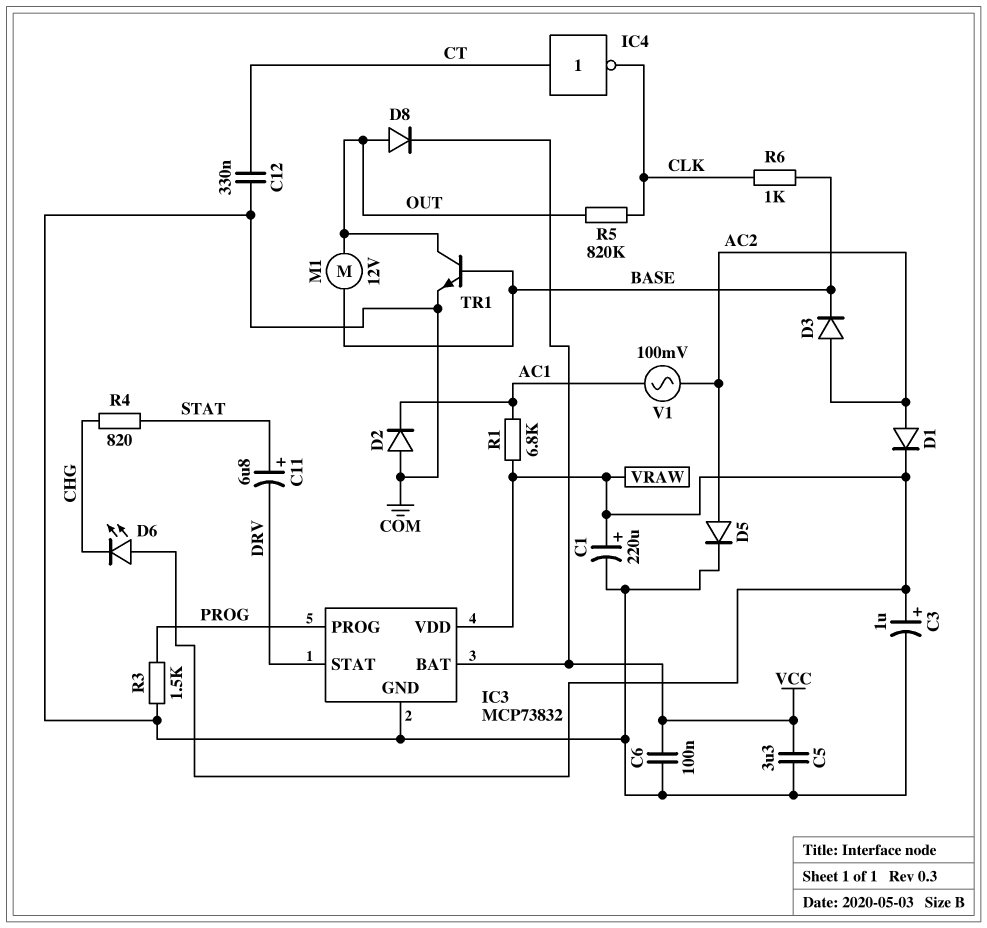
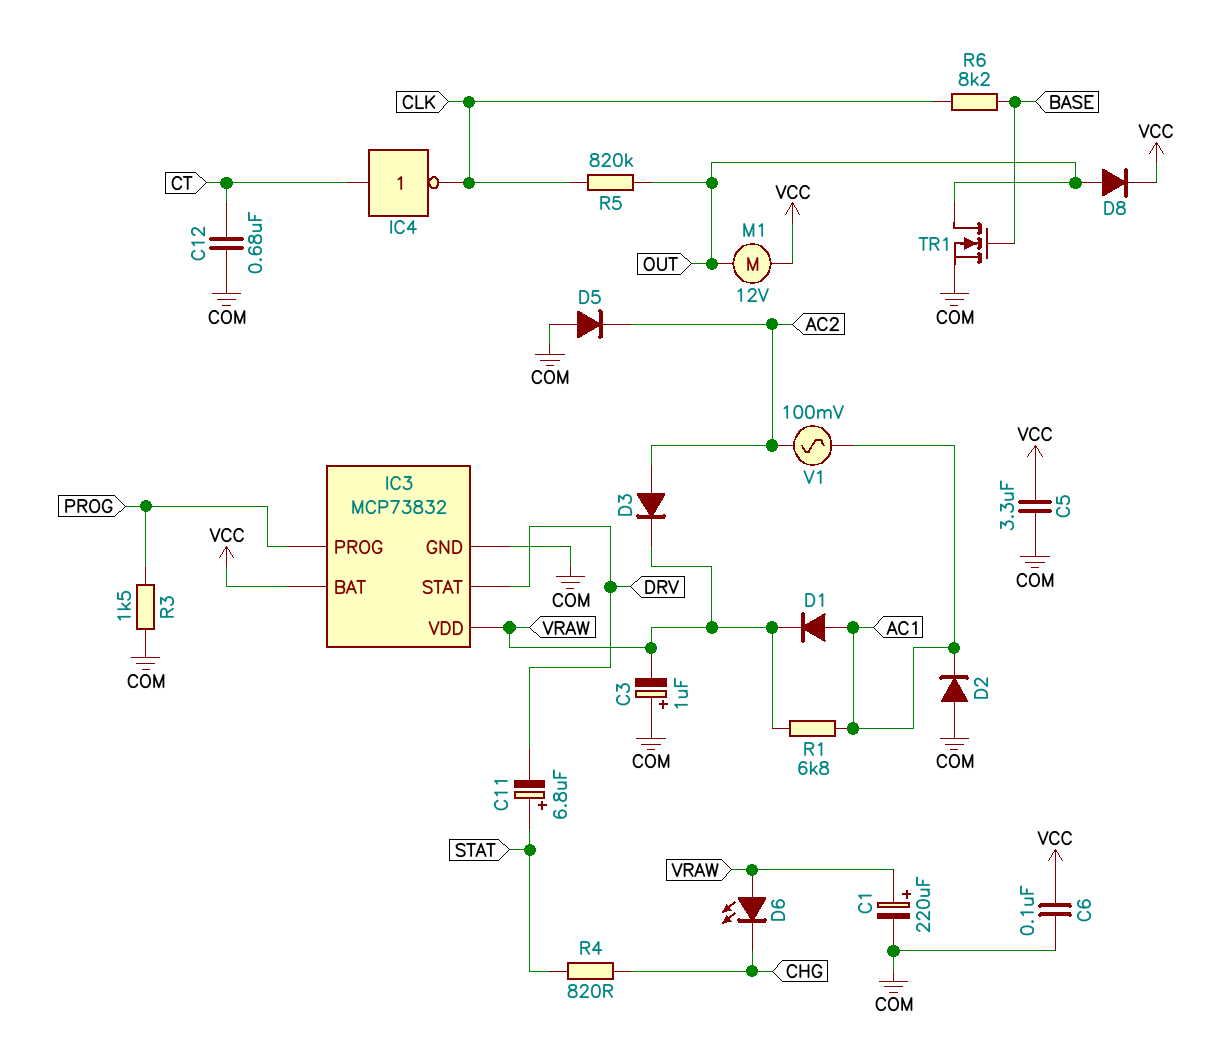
C3: 1uF (plus VRAW, minus COM) -> 1uF (plus COM, minus VRAW)
C12: 330nF (COM, CT) -> 680nF (COM, CT)
D1: diode (A AC2, K VRAW) -> diode (A AC1, K VRAW)
D3: diode (A AC2, K BASE) -> diode (A AC2, K VRAW)
D5: diode (A AC2, K COM) -> diode (A COM, K AC2)
M1: motor 12V (BASE, OUT) -> motor 12V (OUT, VCC)
R6: 1k (BASE, CLK) -> 8.2k (BASE, CLK)
TR1: NPN (B BASE, C OUT, E COM) -> NMOS (G BASE, D OUT, S COM)

